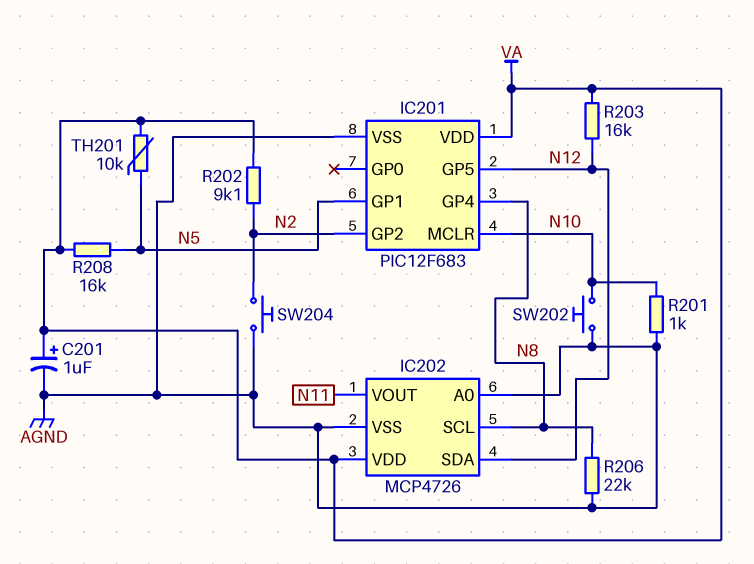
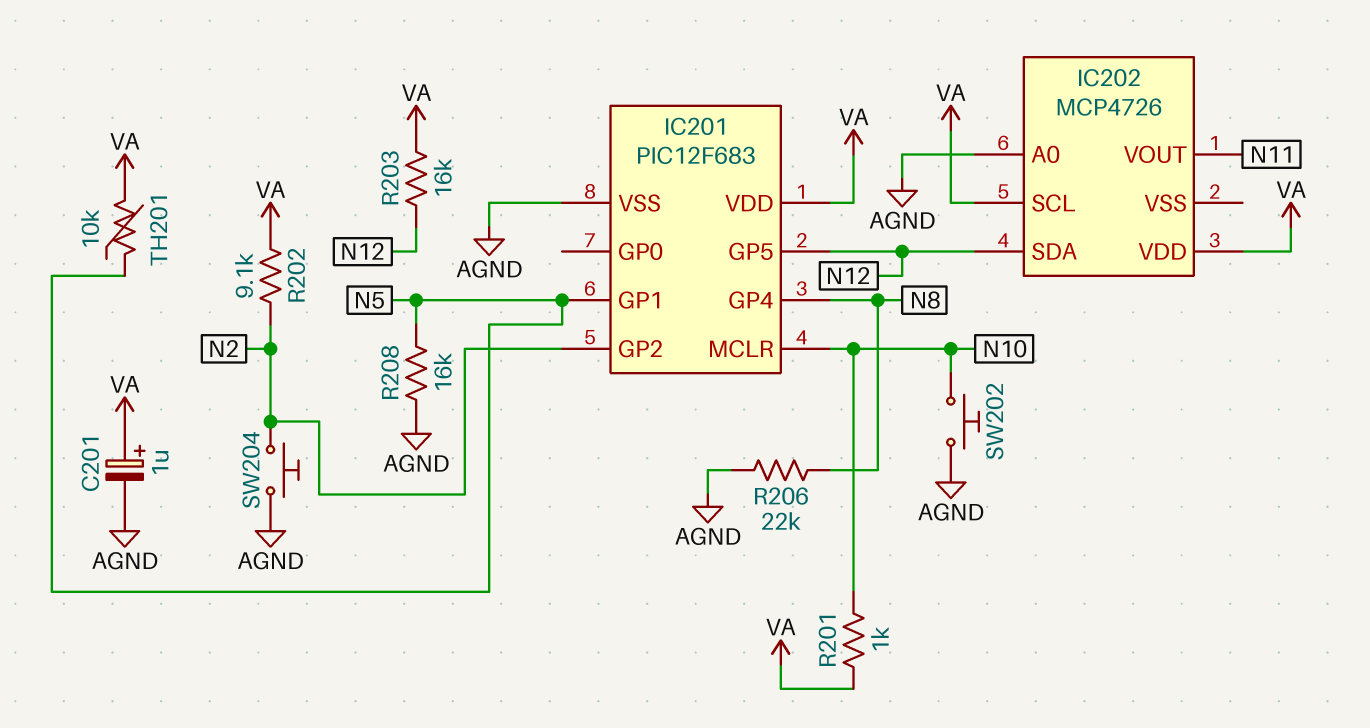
IC202 pin SCL: N8 -> VA
IC202 pin VSS: AGND -> none
R201: 1k (AGND, N10) -> 1k (N10, VA)
R208: 16k (N5, VA) -> 16k (AGND, N5)

